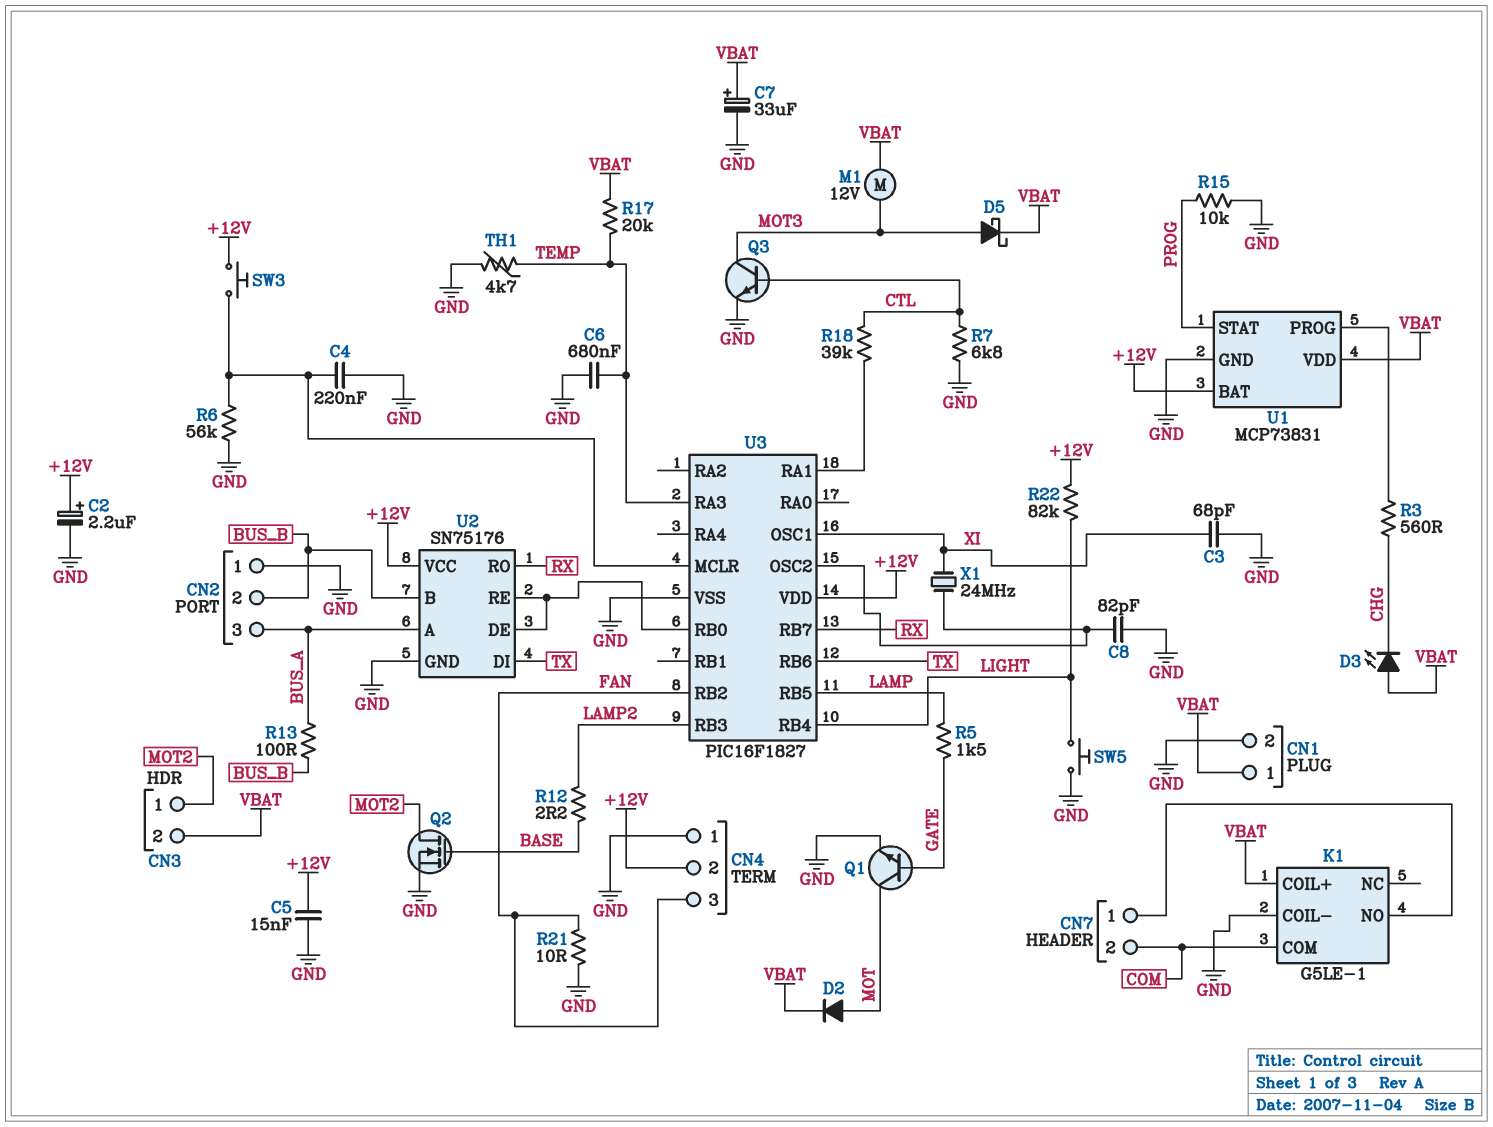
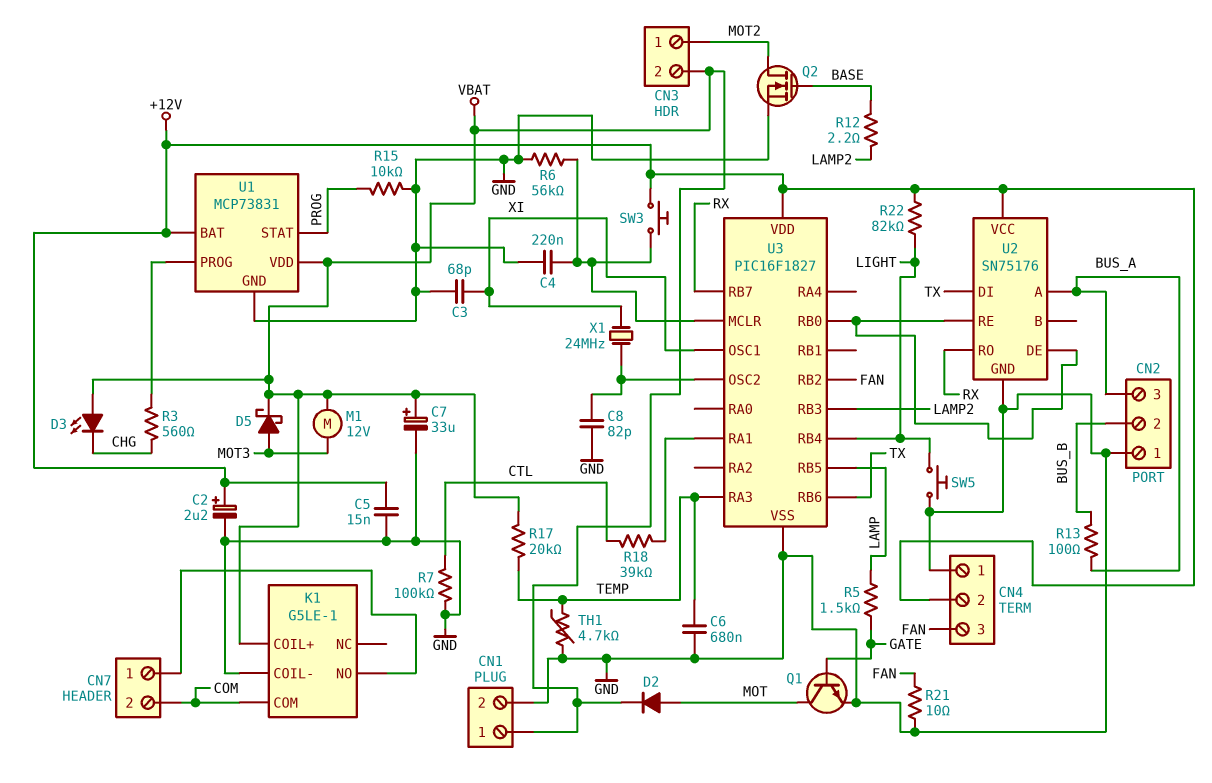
Q3: NPN (B CTL, C MOT3, E GND) -> none
R7: 6.8k (CTL, GND) -> 100k (CTL, GND)
U2 pin B: BUS_B -> none

